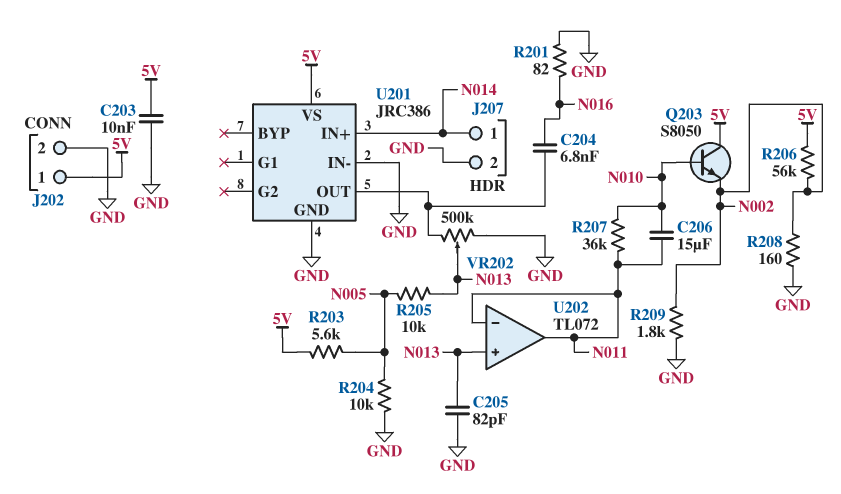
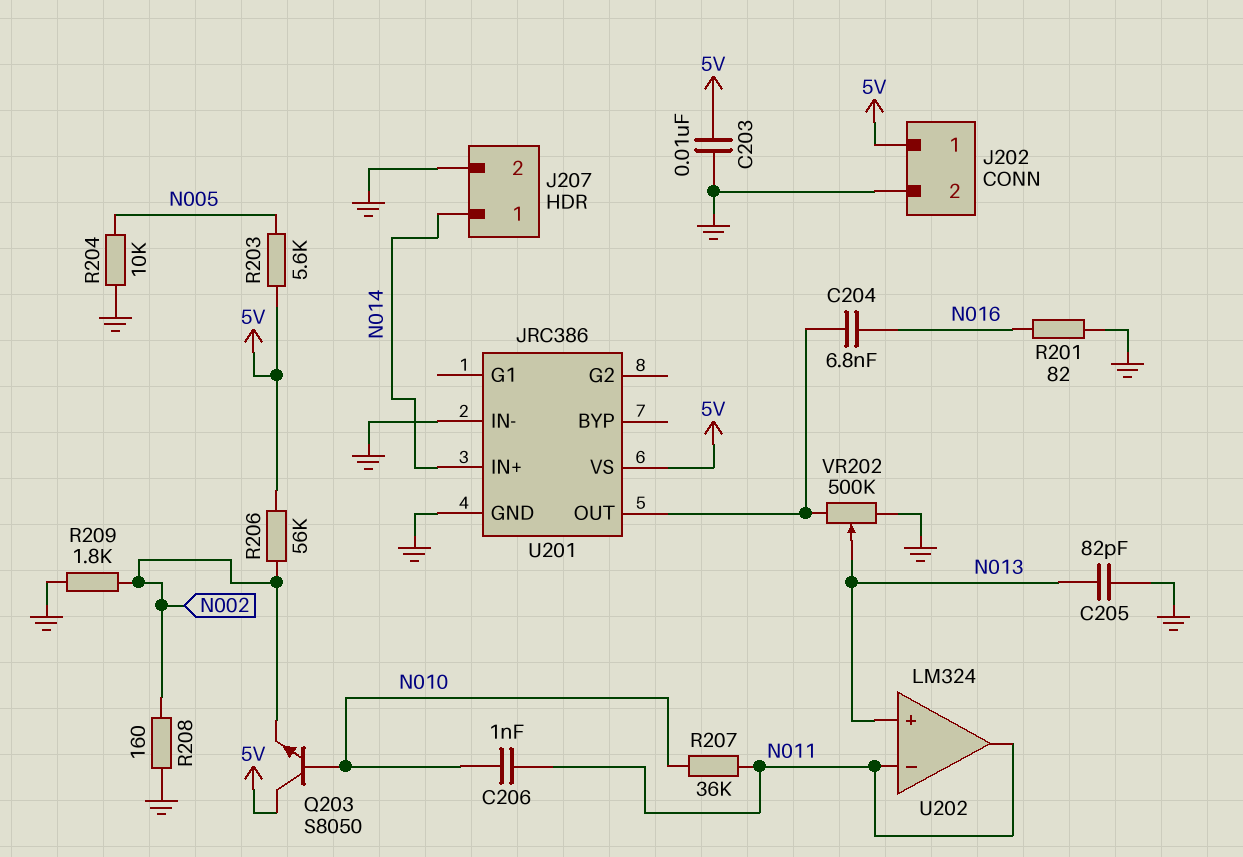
C206: 15uF (N010, N011) -> 1nF (N010, N011)
R205: 10k (N005, N013) -> none
U202: TL072 -> LM324

